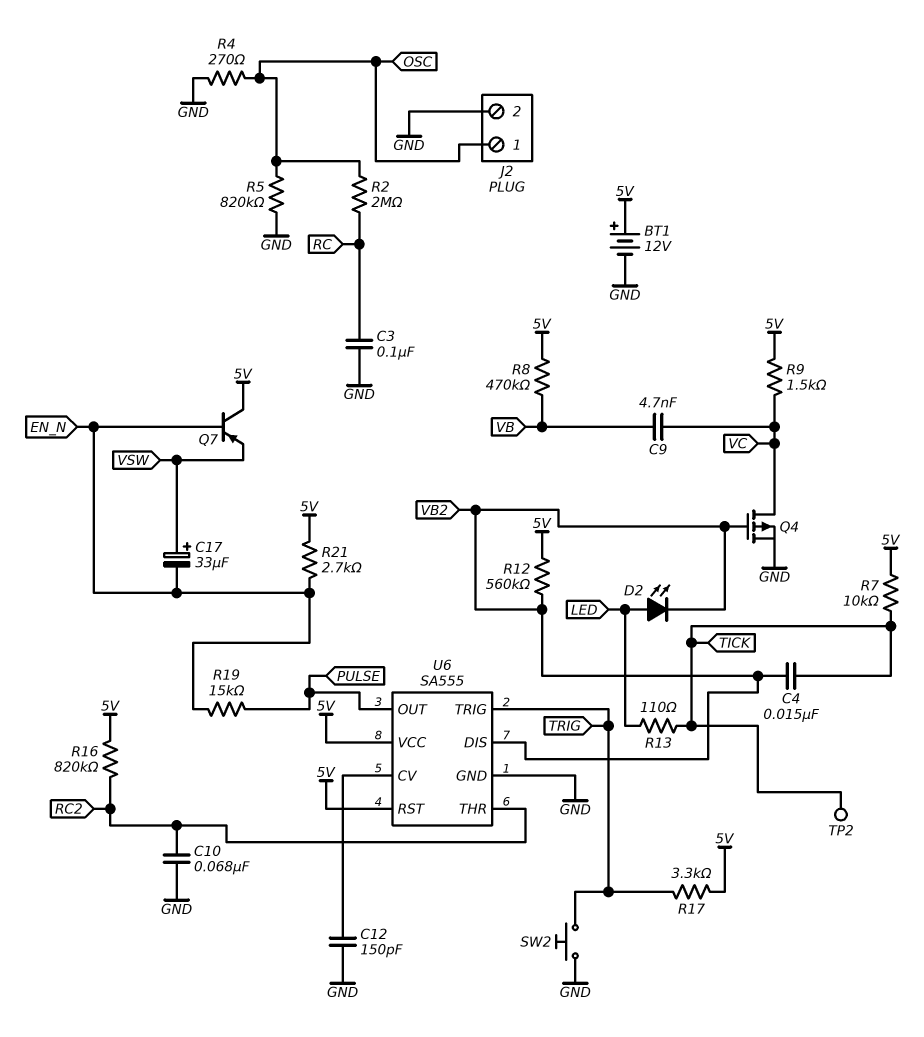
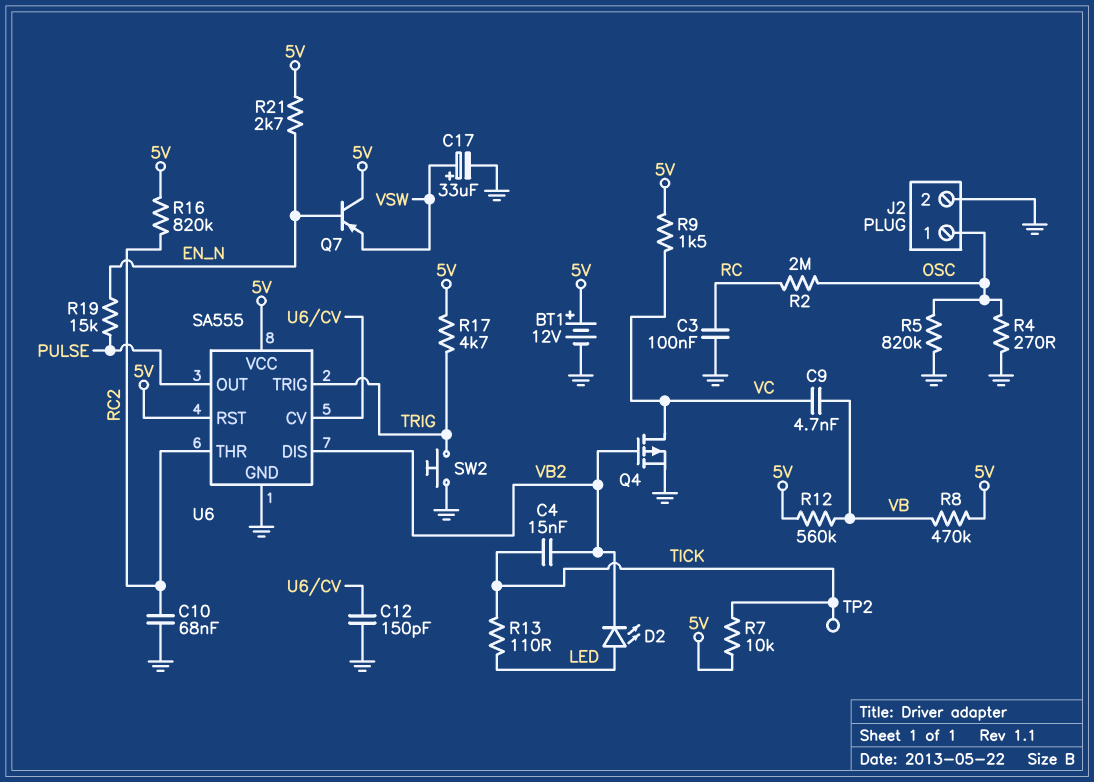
C17: 33uF (plus VSW, minus EN_N) -> 33uF (plus VSW, minus GND)
R12: 560k (5V, VB2) -> 560k (5V, VB)
R17: 3.3k (5V, TRIG) -> 4.7k (5V, TRIG)

